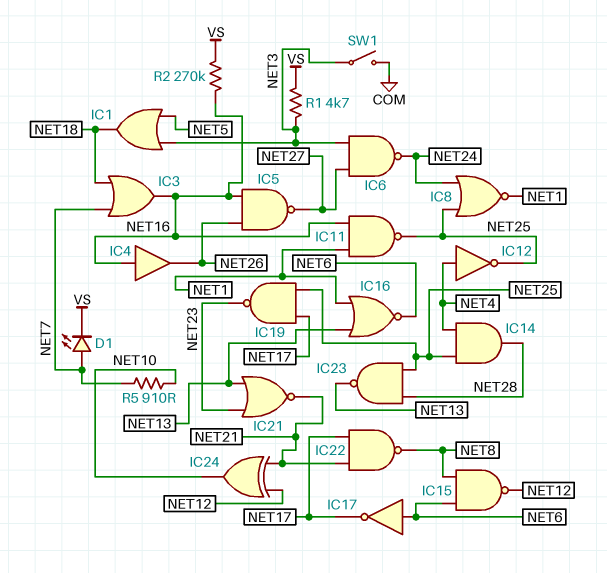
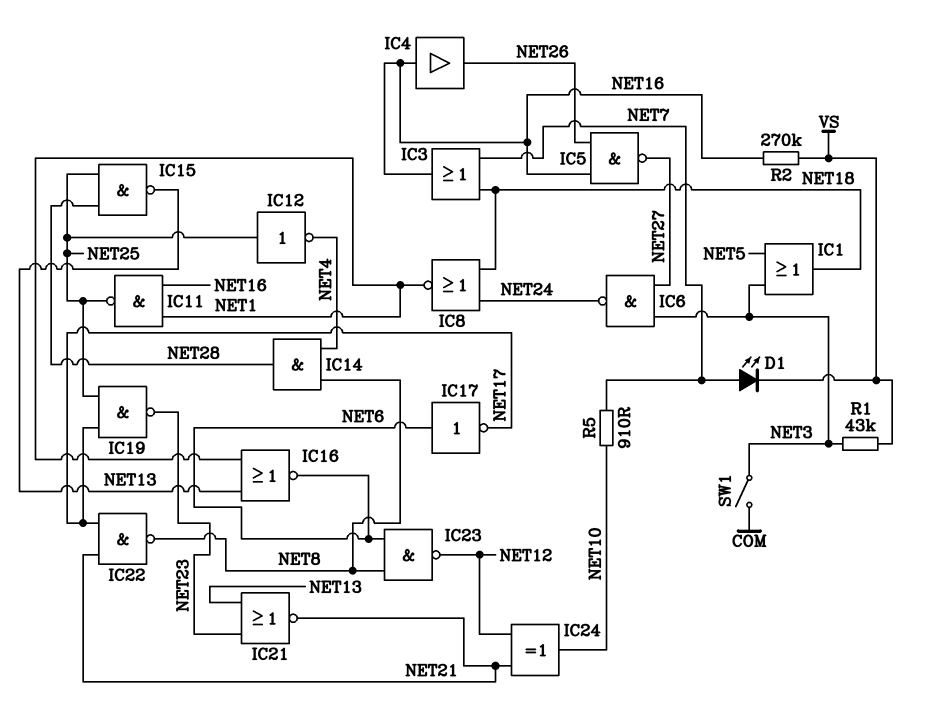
IC8: NOR (in NET24, in NET25, out NET1) -> NOR (in NET18, in NET24, out NET1)
IC12: NOT (in NET4, out NET25) -> NOT (in NET25, out NET4)
IC14: AND (in NET4, in NET25, out NET28) -> AND (in NET4, in NET8, out NET28)
IC15: NAND (in NET6, in NET8, out NET12) -> NAND (in NET25, in NET28, out NET13)
IC23: NAND (in NET25, in NET28, out NET13) -> NAND (in NET6, in NET8, out NET12)
R1: 4.7k (NET3, VS) -> 43k (NET3, VS)

